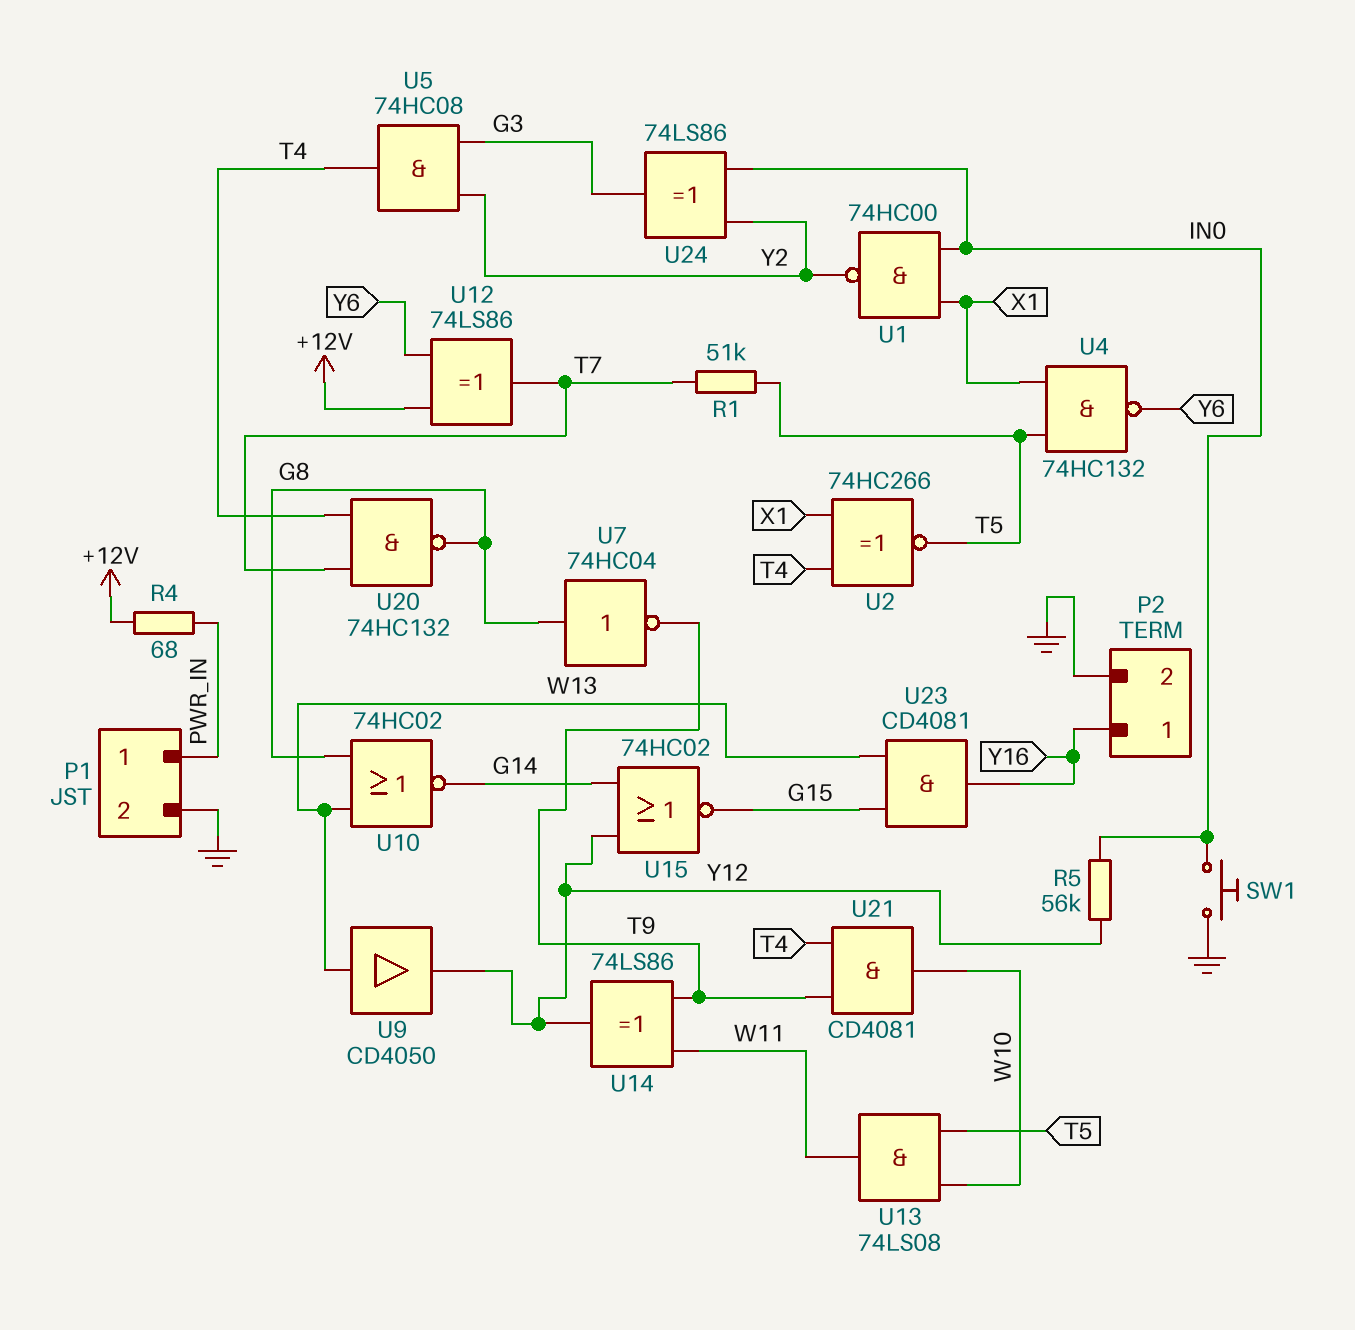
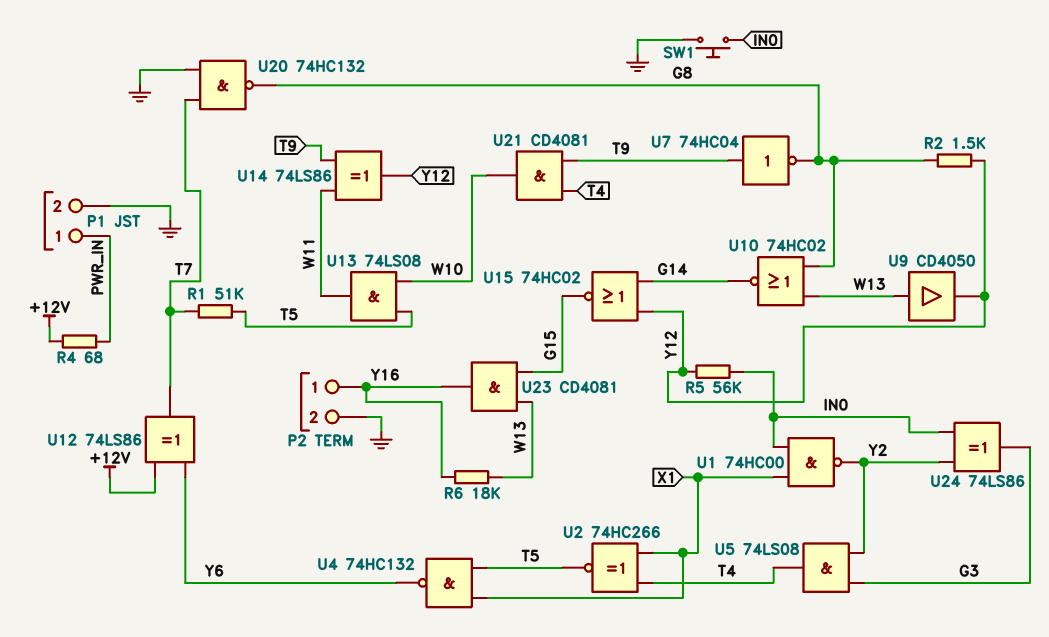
R2: none -> 1.5k (G8, Y12)
R6: none -> 18k (W13, Y16)
U5: AND 74HC08 (in G3, in Y2, out T4) -> AND 74LS08 (in G3, in Y2, out T4)
U7: NOT 74HC04 (in G8, out T9) -> NOT 74HC04 (in T9, out G8)
U20: NAND 74HC132 (in T4, in T7, out G8) -> NAND 74HC132 (in GND, in T7, out G8)

